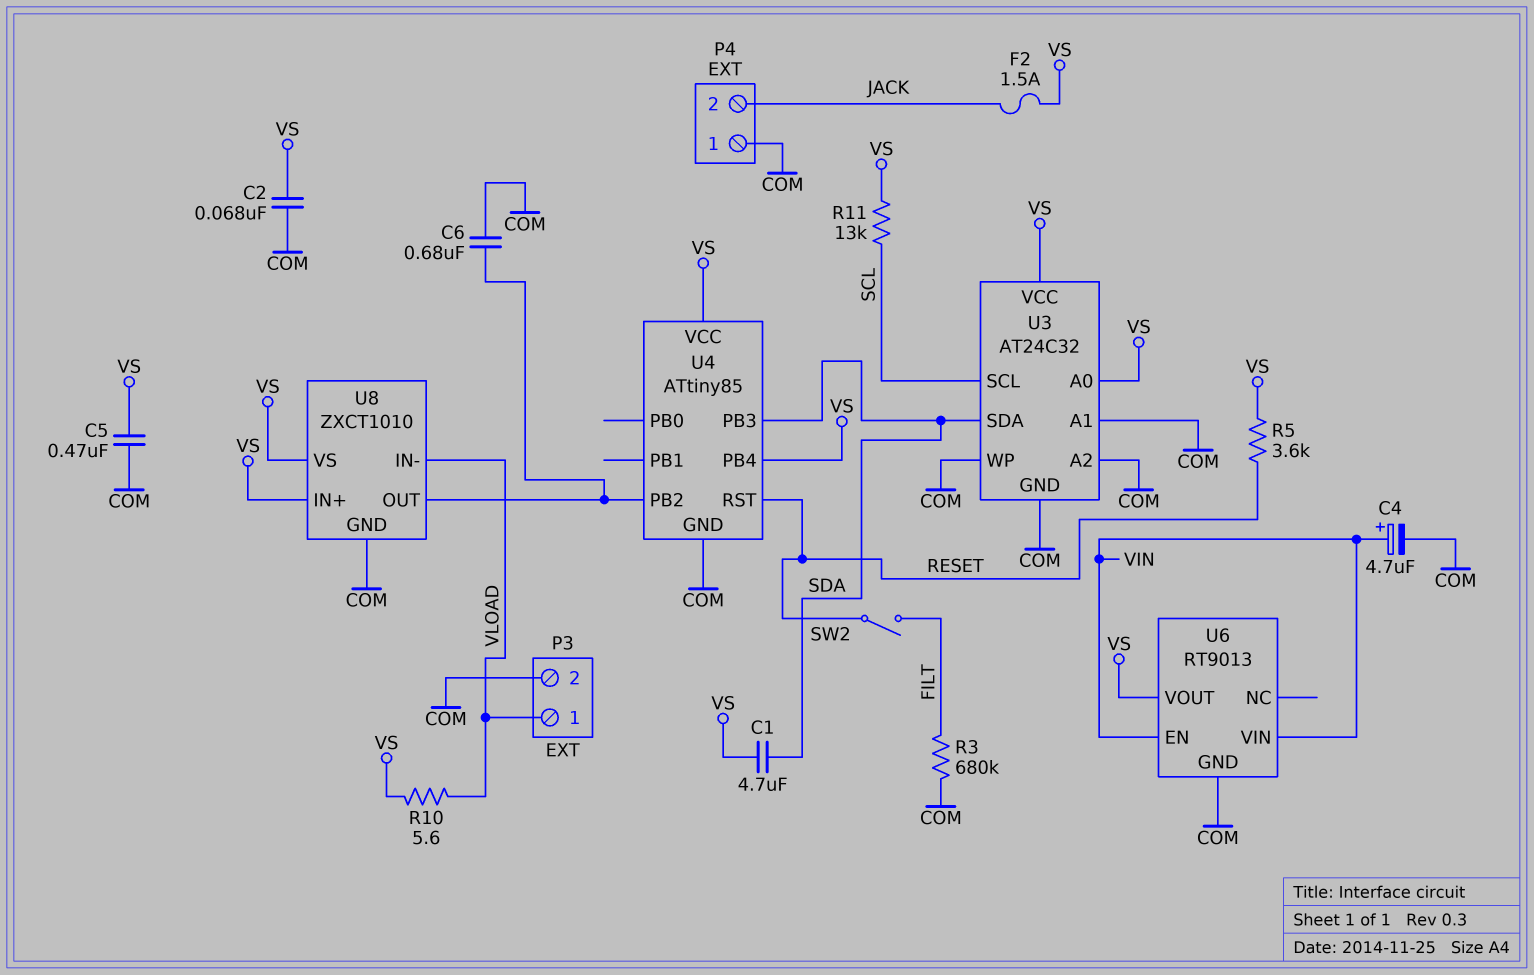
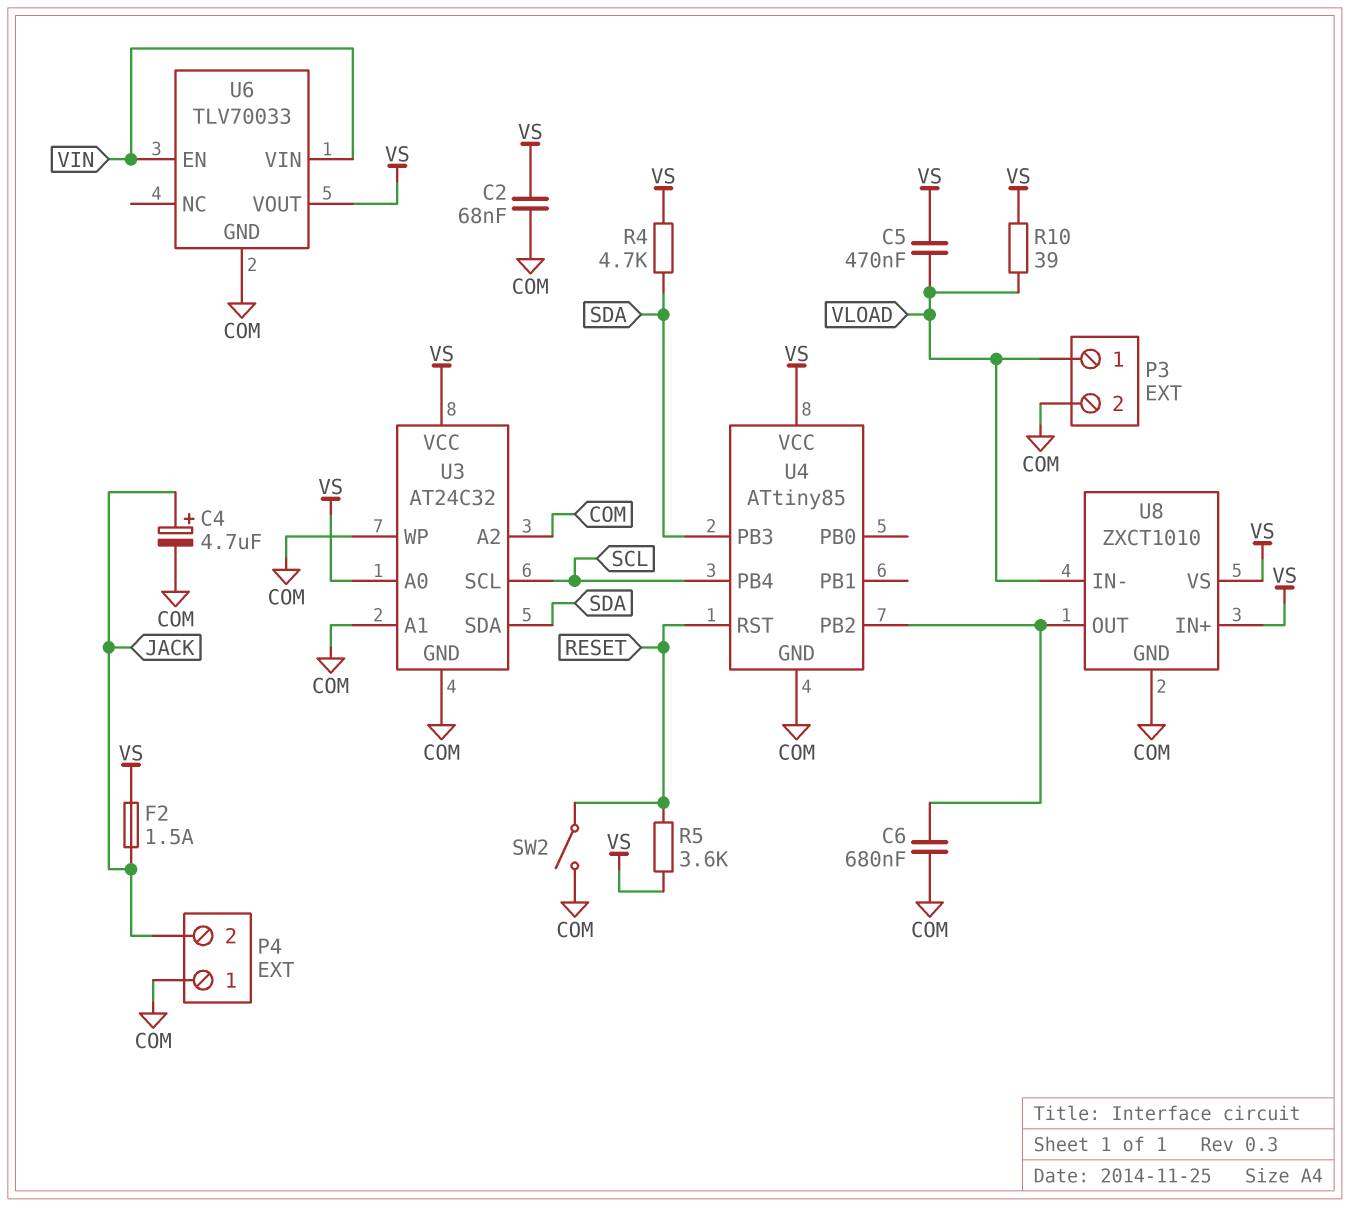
C1: 4.7uF (SDA, VS) -> none
C4: 4.7uF (plus VIN, minus COM) -> 4.7uF (plus JACK, minus COM)
C5: 470nF (COM, VS) -> 470nF (VLOAD, VS)
R3: 680k (COM, FILT) -> none
R4: none -> 4.7k (SDA, VS)
R10: 5.6 (VLOAD, VS) -> 39 (VLOAD, VS)
R11: 13k (SCL, VS) -> none
SW2: switch (FILT, RESET) -> switch (COM, RESET)
U4 pin PB4: VS -> SCL
U6: RT9013 -> TLV70033

